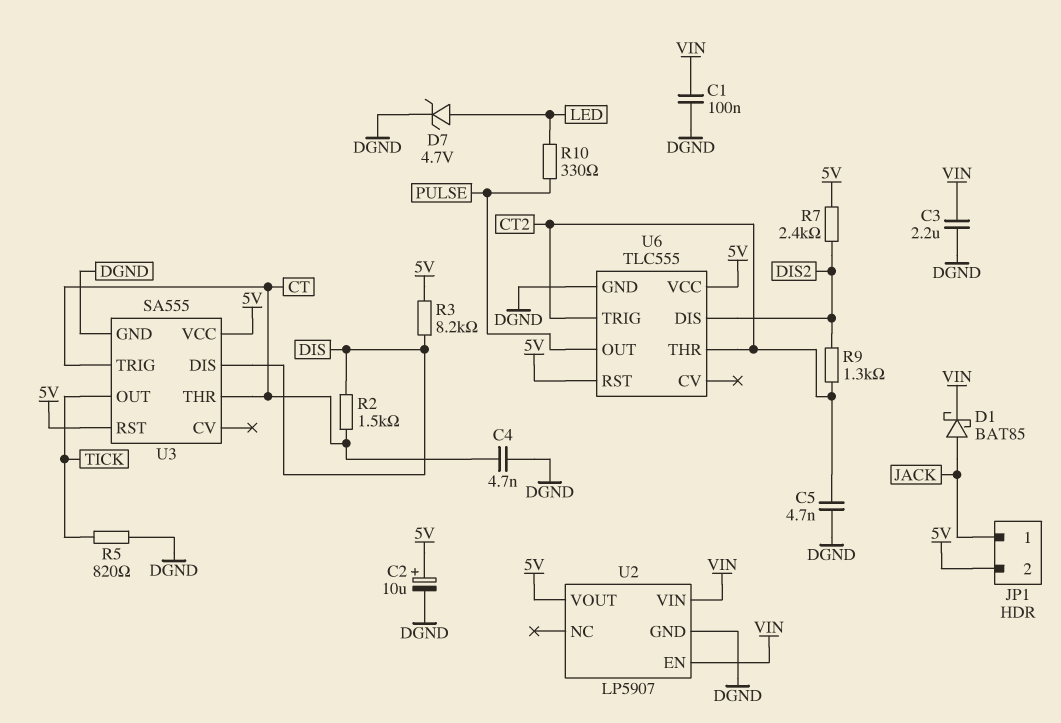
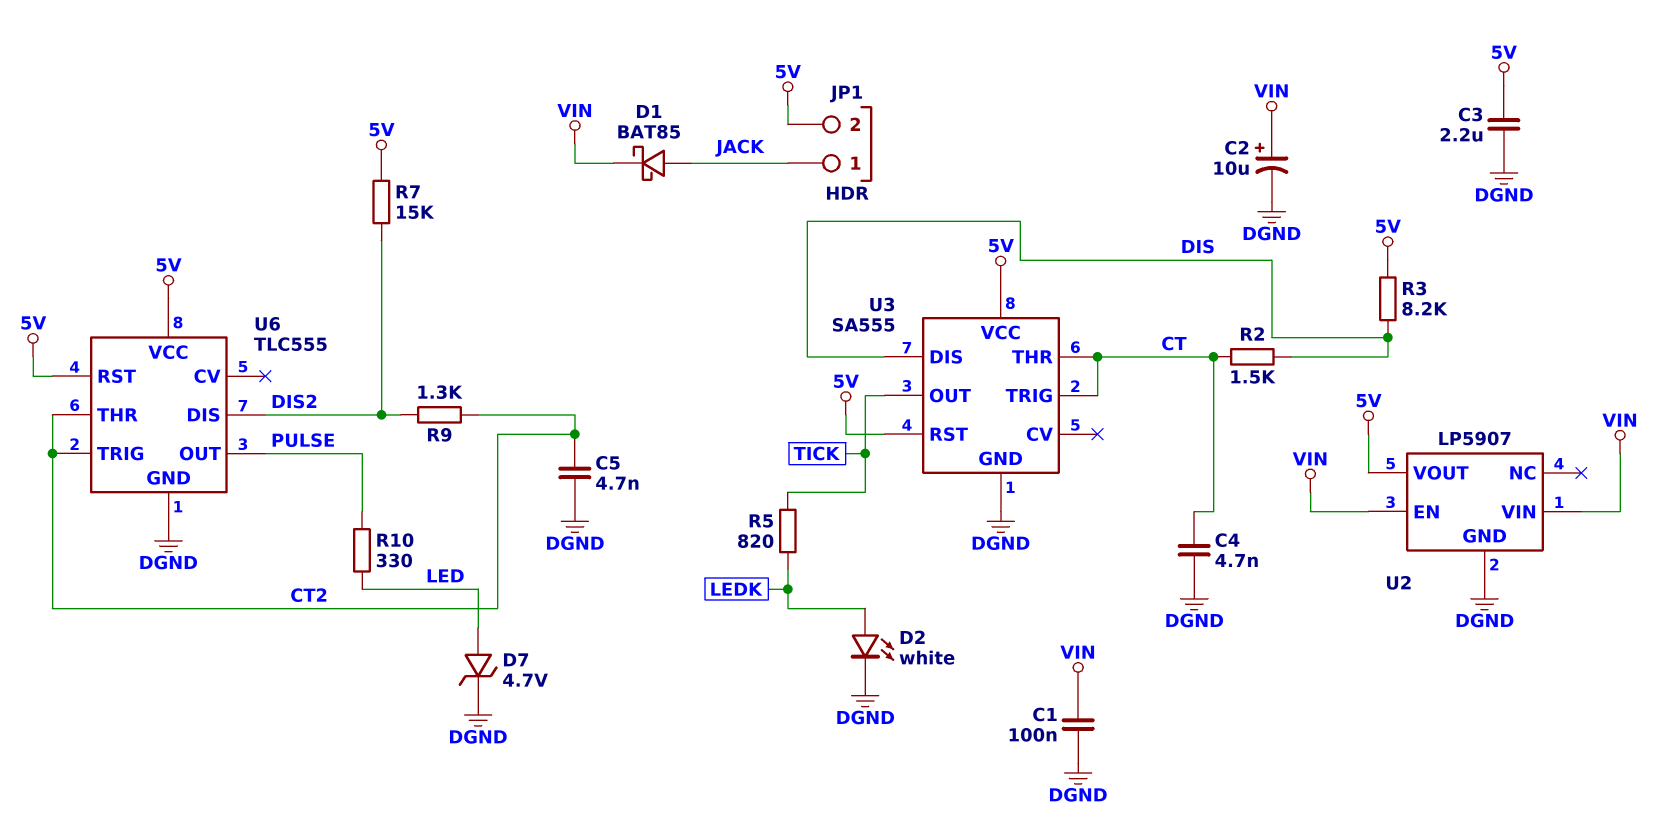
C2: 10uF (plus 5V, minus DGND) -> 10uF (plus VIN, minus DGND)
C3: 2.2uF (DGND, VIN) -> 2.2uF (5V, DGND)
D2: none -> LED white (A LEDK, K DGND)
R5: 820 (DGND, TICK) -> 820 (LEDK, TICK)
R7: 2.4k (5V, DIS2) -> 15k (5V, DIS2)

